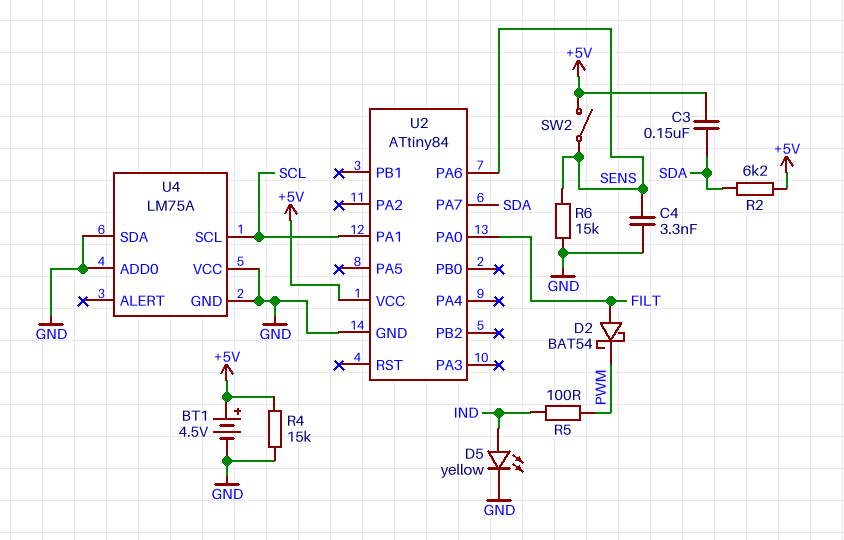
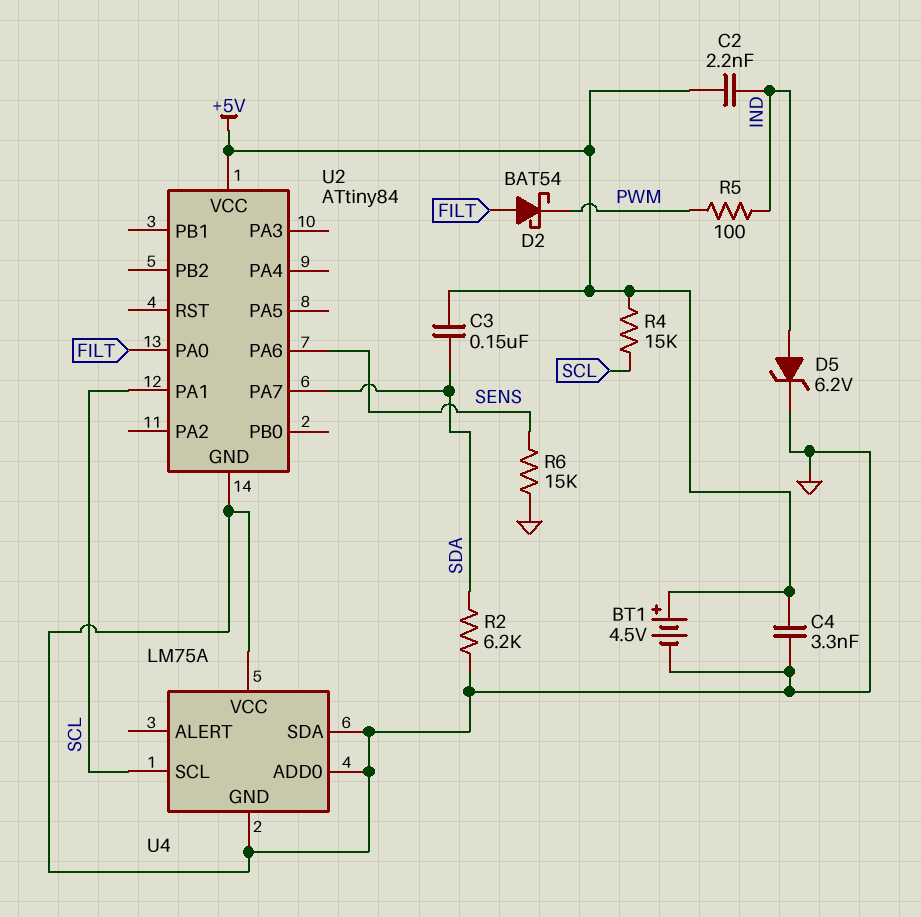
C2: none -> 2.2nF (+5V, IND)
C4: 3.3nF (GND, SENS) -> 3.3nF (+5V, GND)
D5: LED yellow (A IND, K GND) -> zener 6.2V (A IND, K GND)
R2: 6.2k (+5V, SDA) -> 6.2k (GND, SDA)
R4: 15k (+5V, GND) -> 15k (+5V, SCL)
SW2: switch (+5V, SENS) -> none

